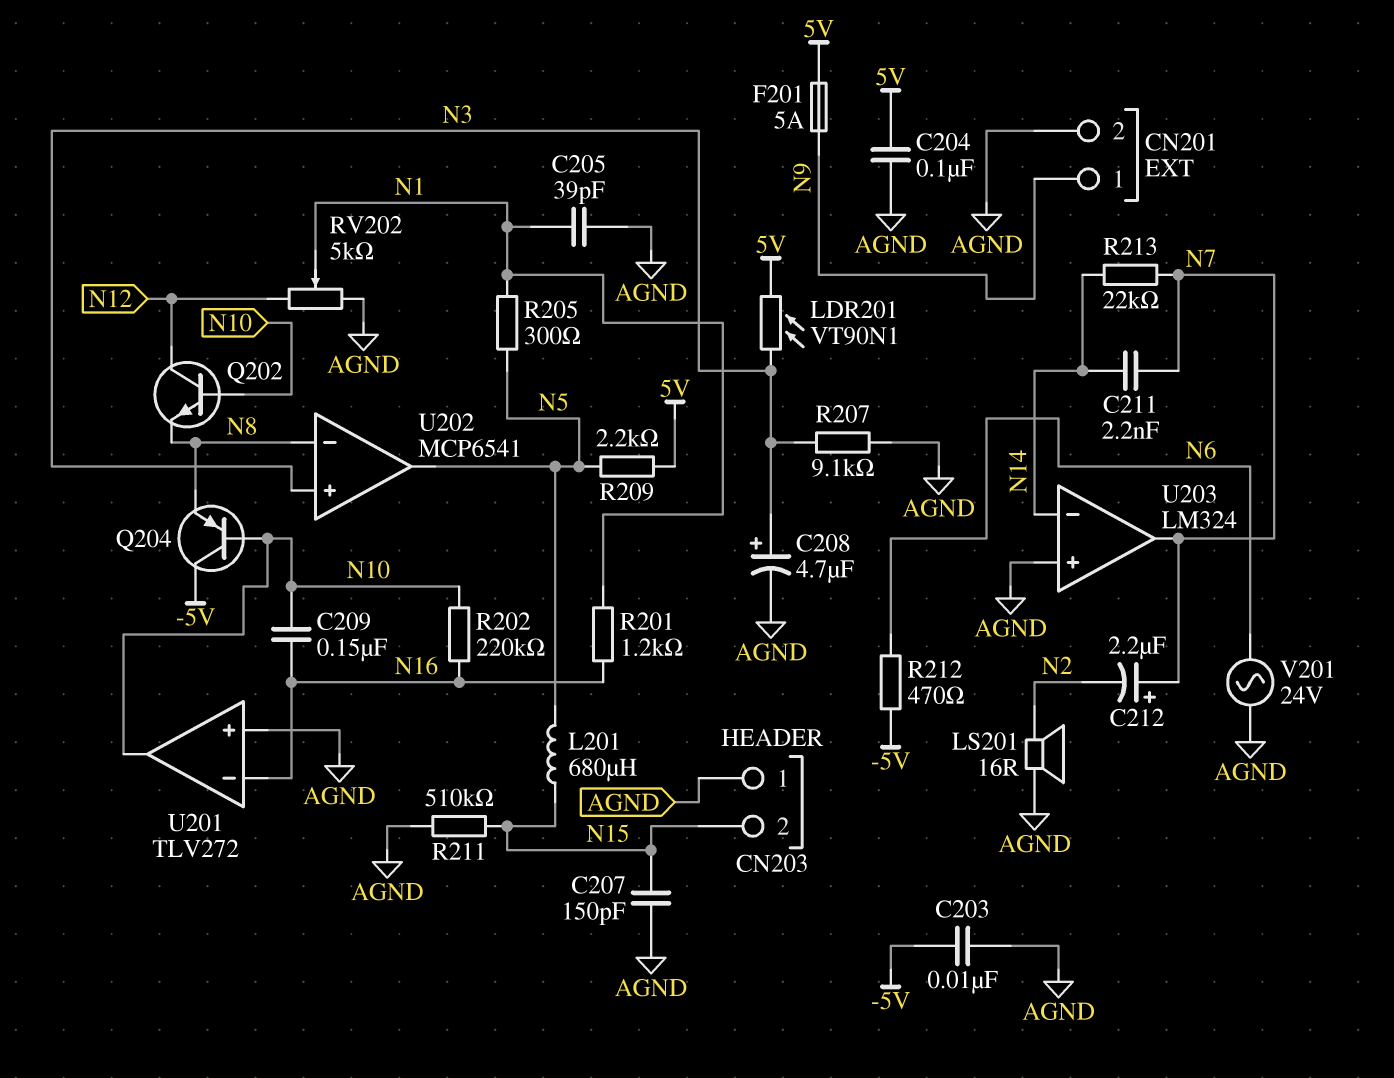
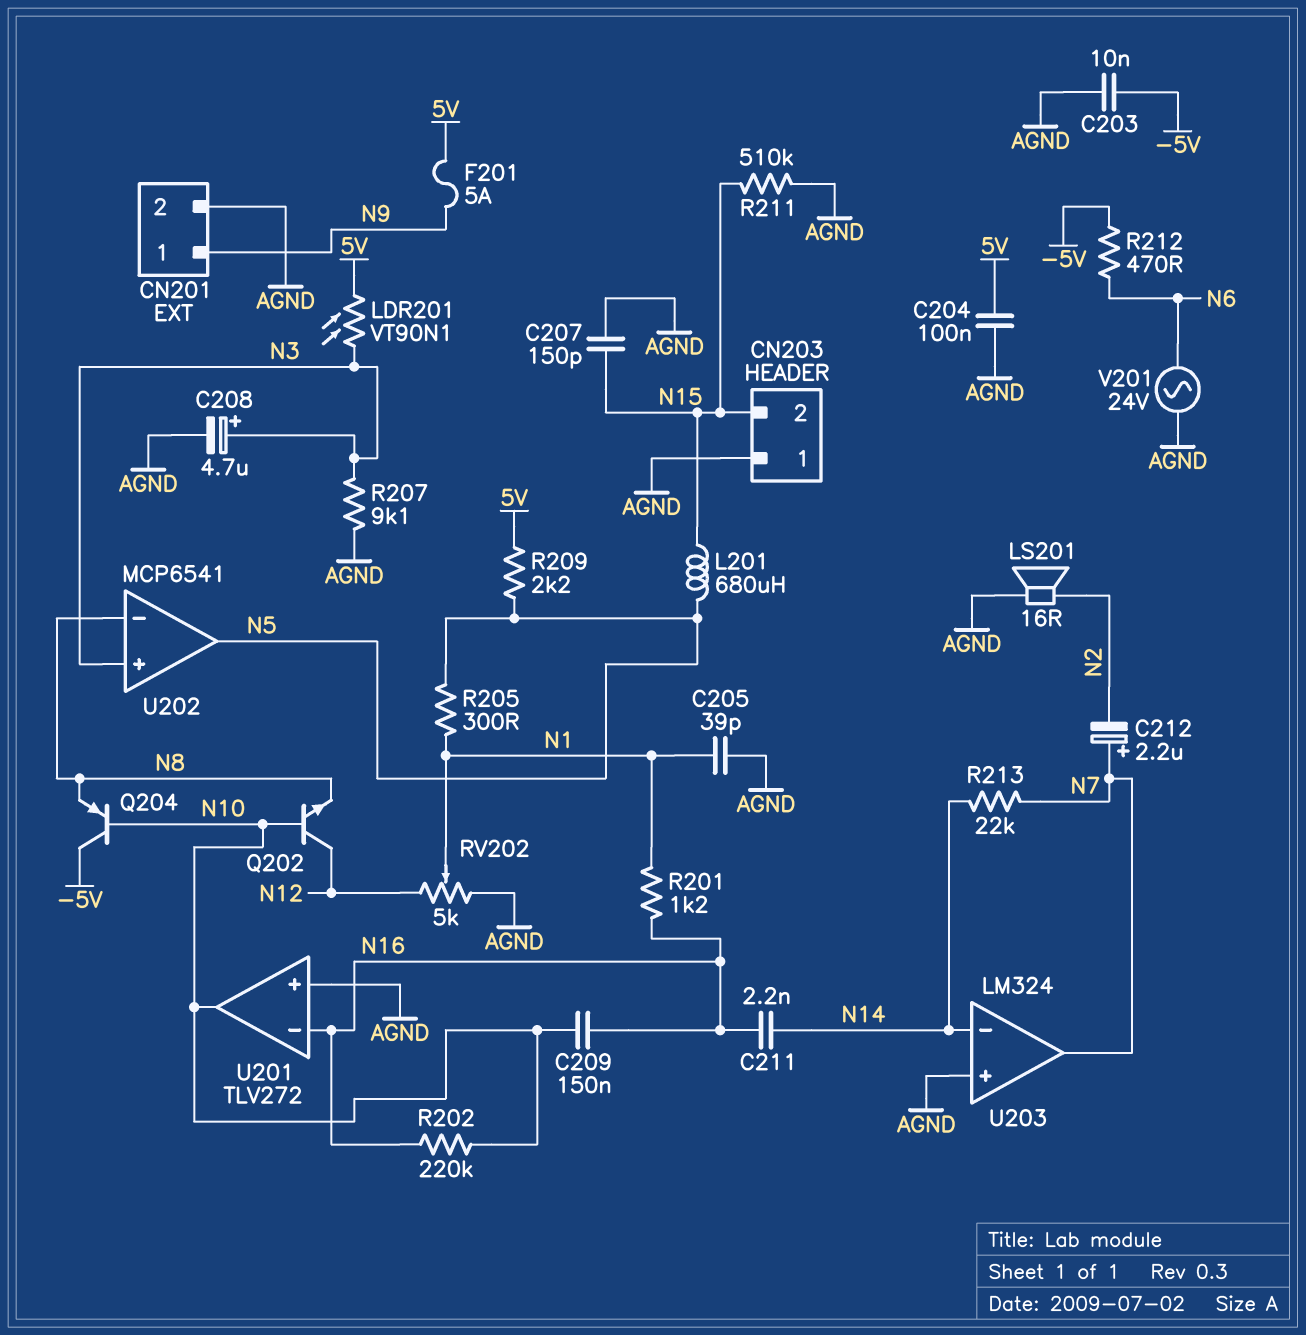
C211: 2.2nF (N7, N14) -> 2.2nF (N14, N16)

